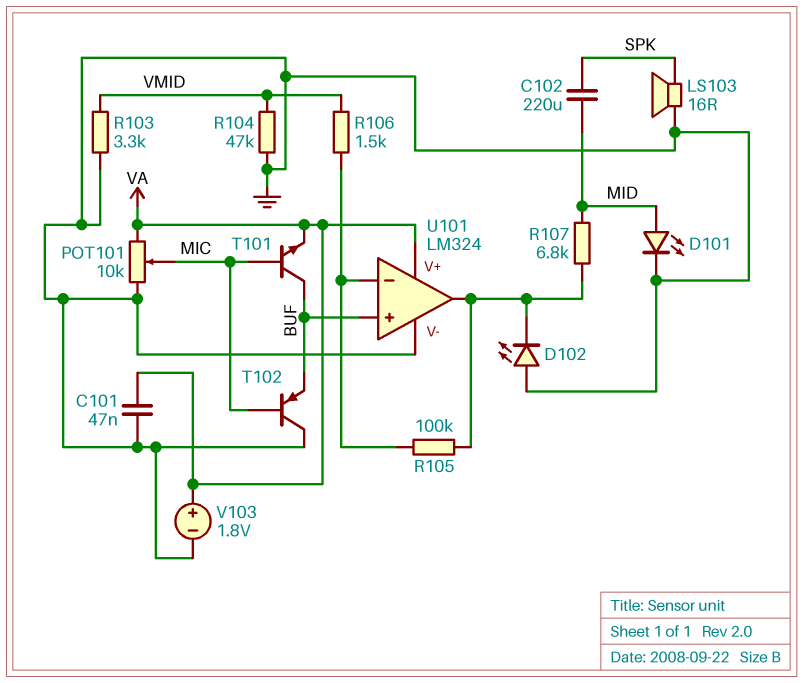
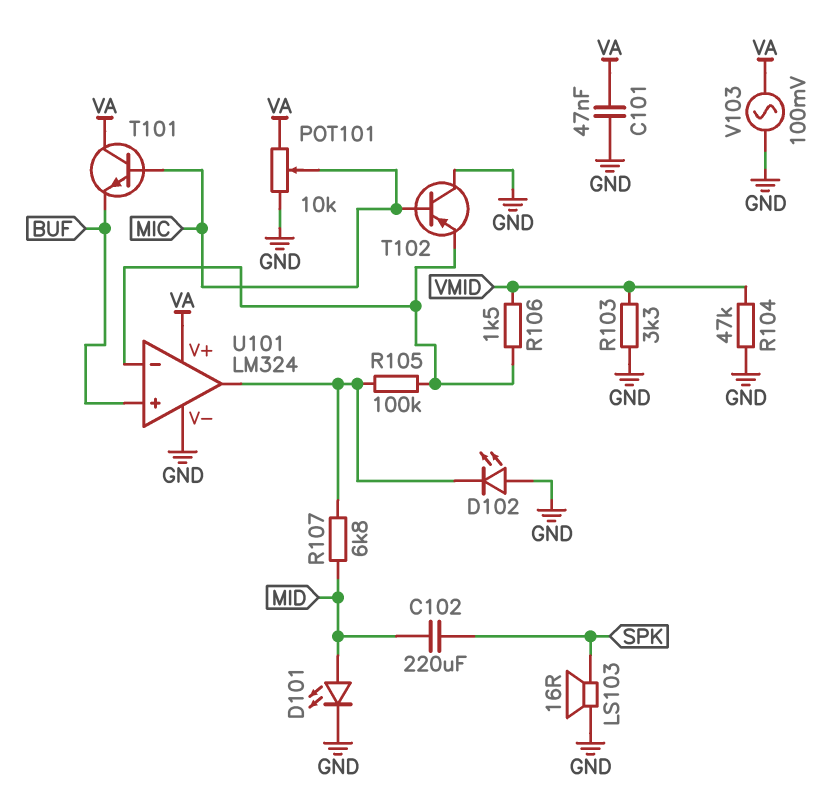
T101: NPN (B MIC, C BUF, E VA) -> NPN (B MIC, C VA, E BUF)
T102: PNP (B MIC, C GND, E BUF) -> PNP (B MIC, C GND, E U101/in-)
V103: 1.8V (plus VA, minus GND) -> AC 100mV (GND, VA)

